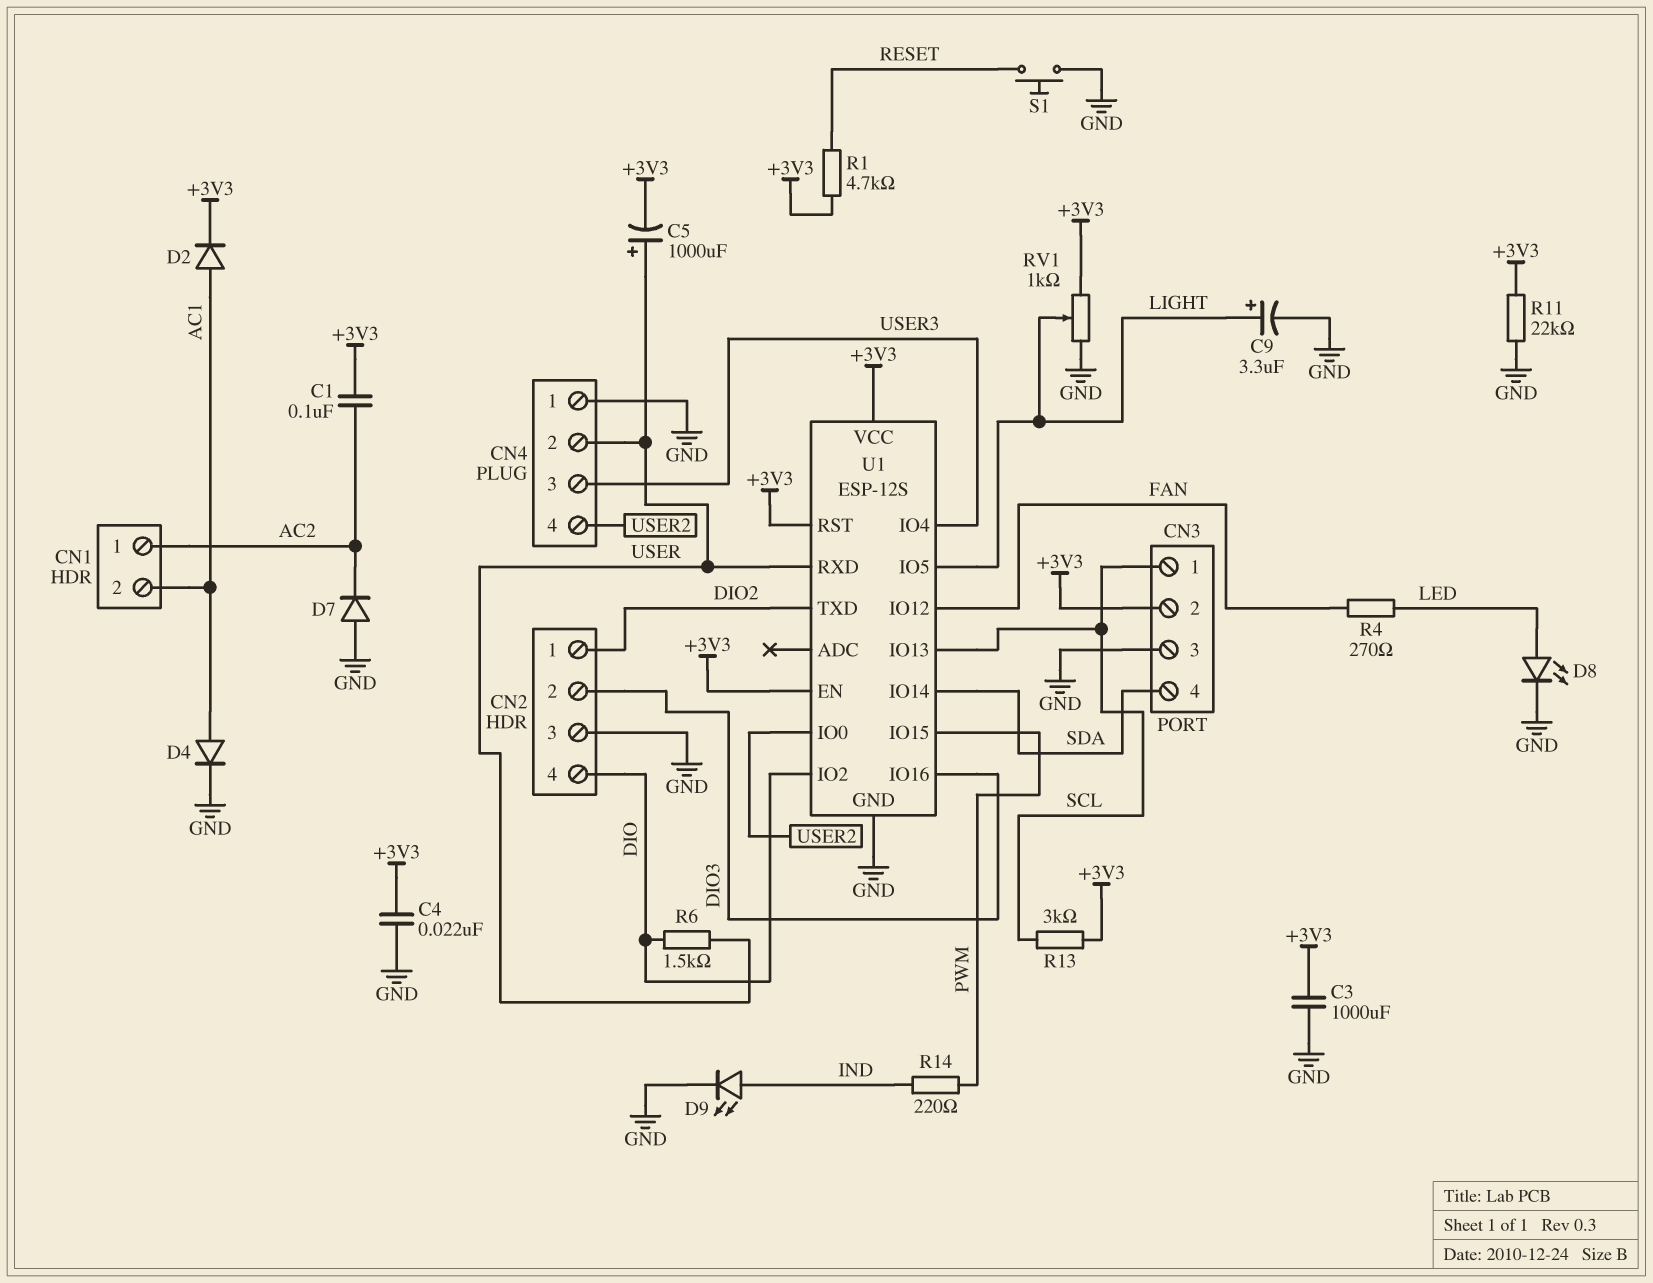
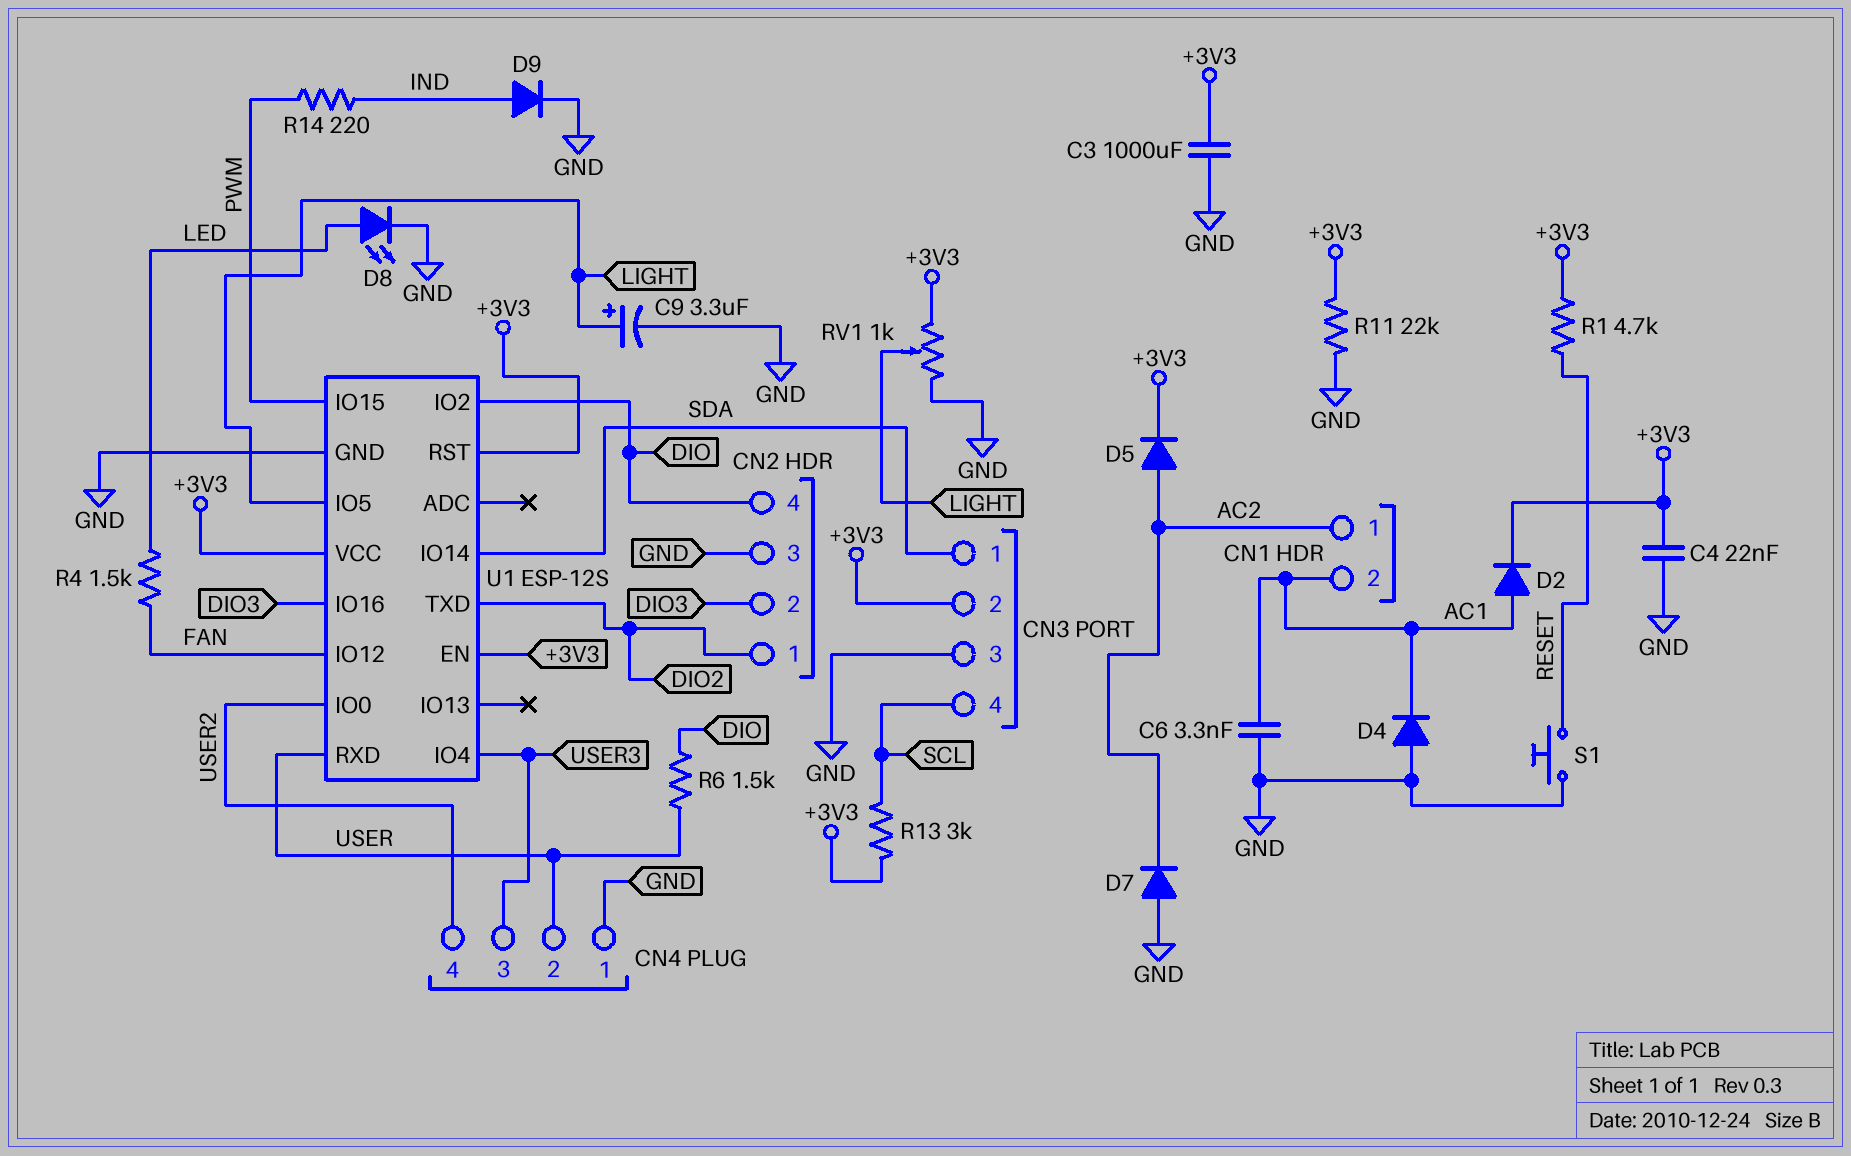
C1: 100nF (+3V3, AC2) -> none
C5: 1000uF (plus USER, minus +3V3) -> none
C6: none -> 3.3nF (AC1, GND)
CN3 pin 1: SCL -> SDA
CN3 pin 4: SDA -> SCL
D4: diode (A AC1, K GND) -> diode (A GND, K AC1)
D5: none -> diode (A AC2, K +3V3)
D9: LED (A IND, K GND) -> diode (A IND, K GND)
R4: 270 (FAN, LED) -> 1.5k (FAN, LED)
U1 pin IO13: SCL -> none

